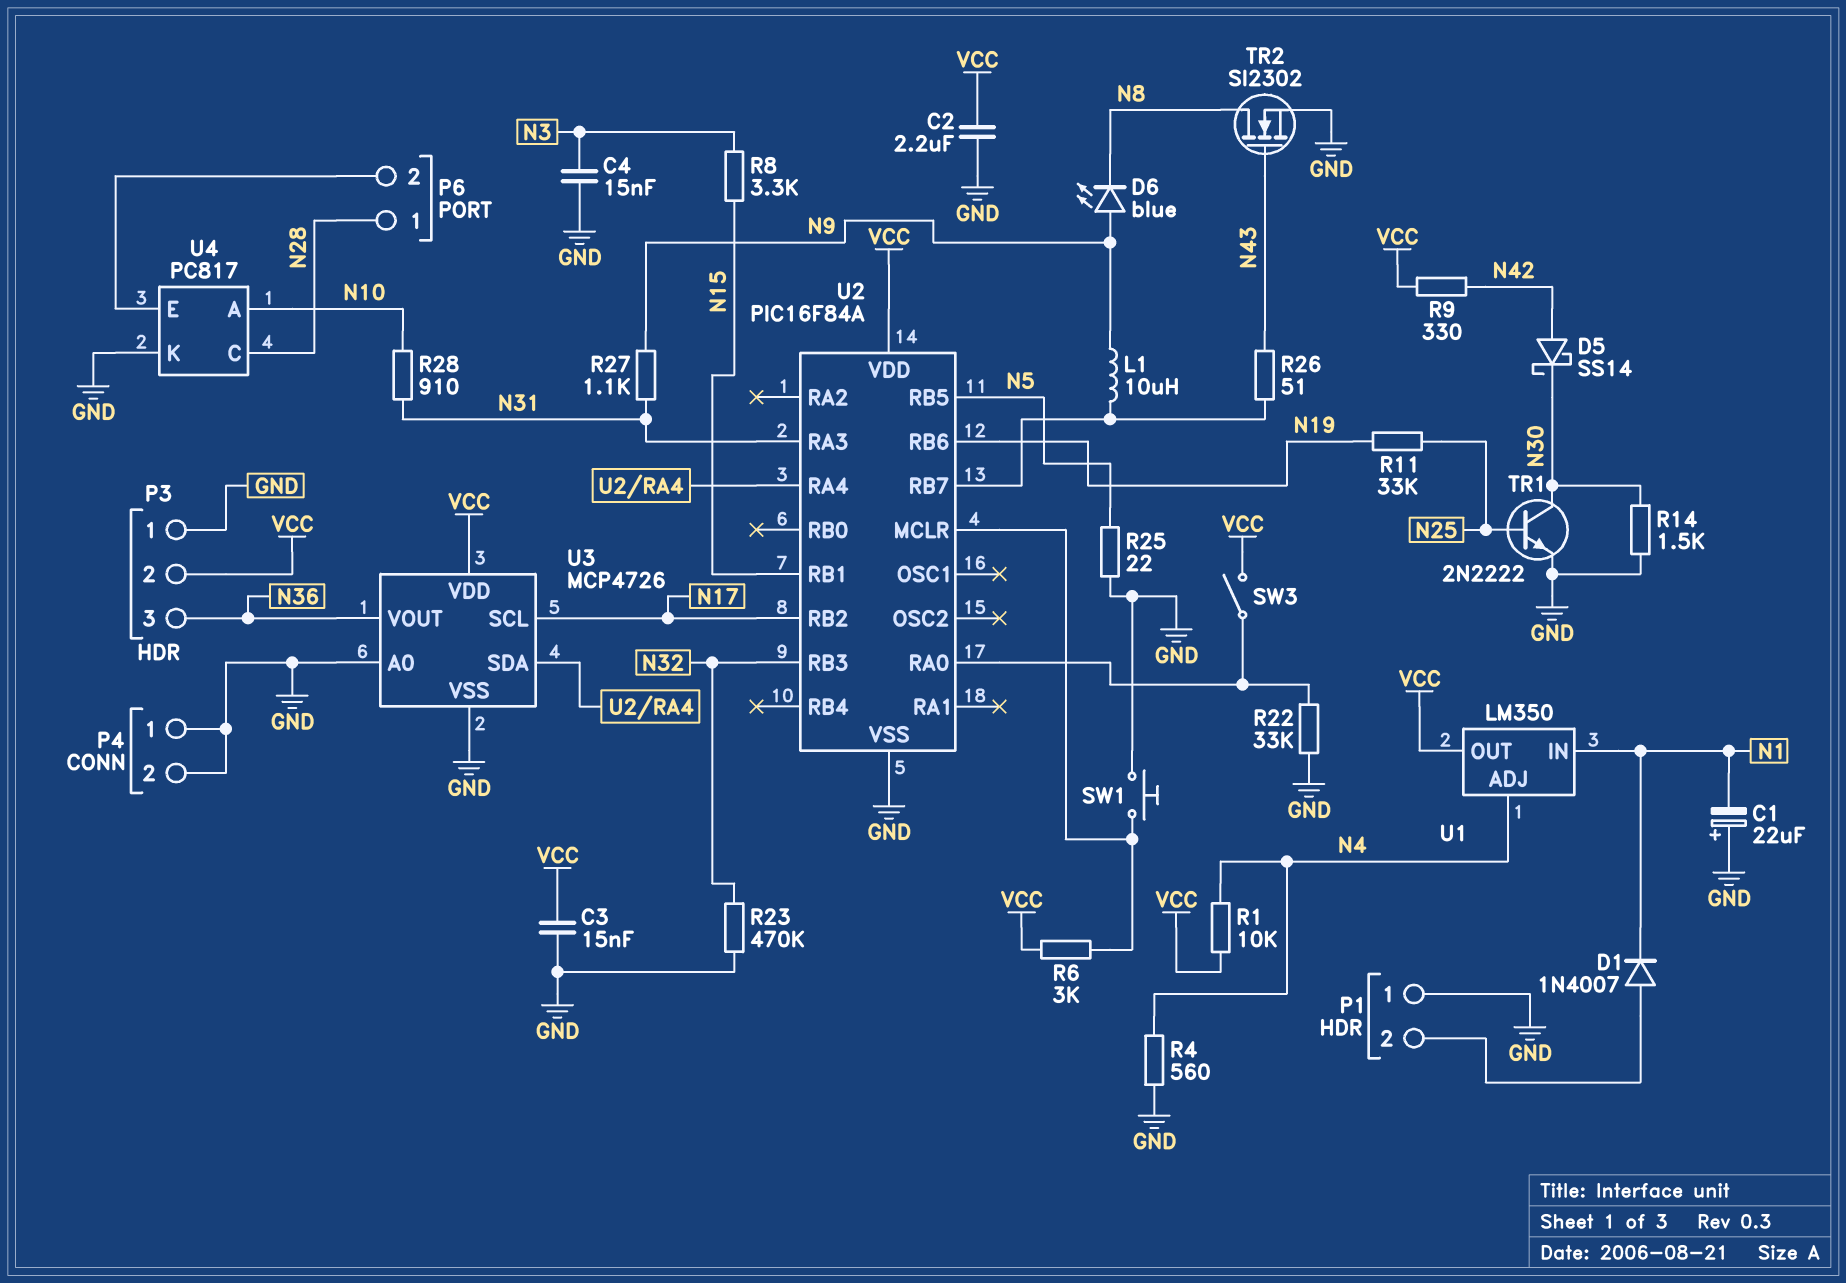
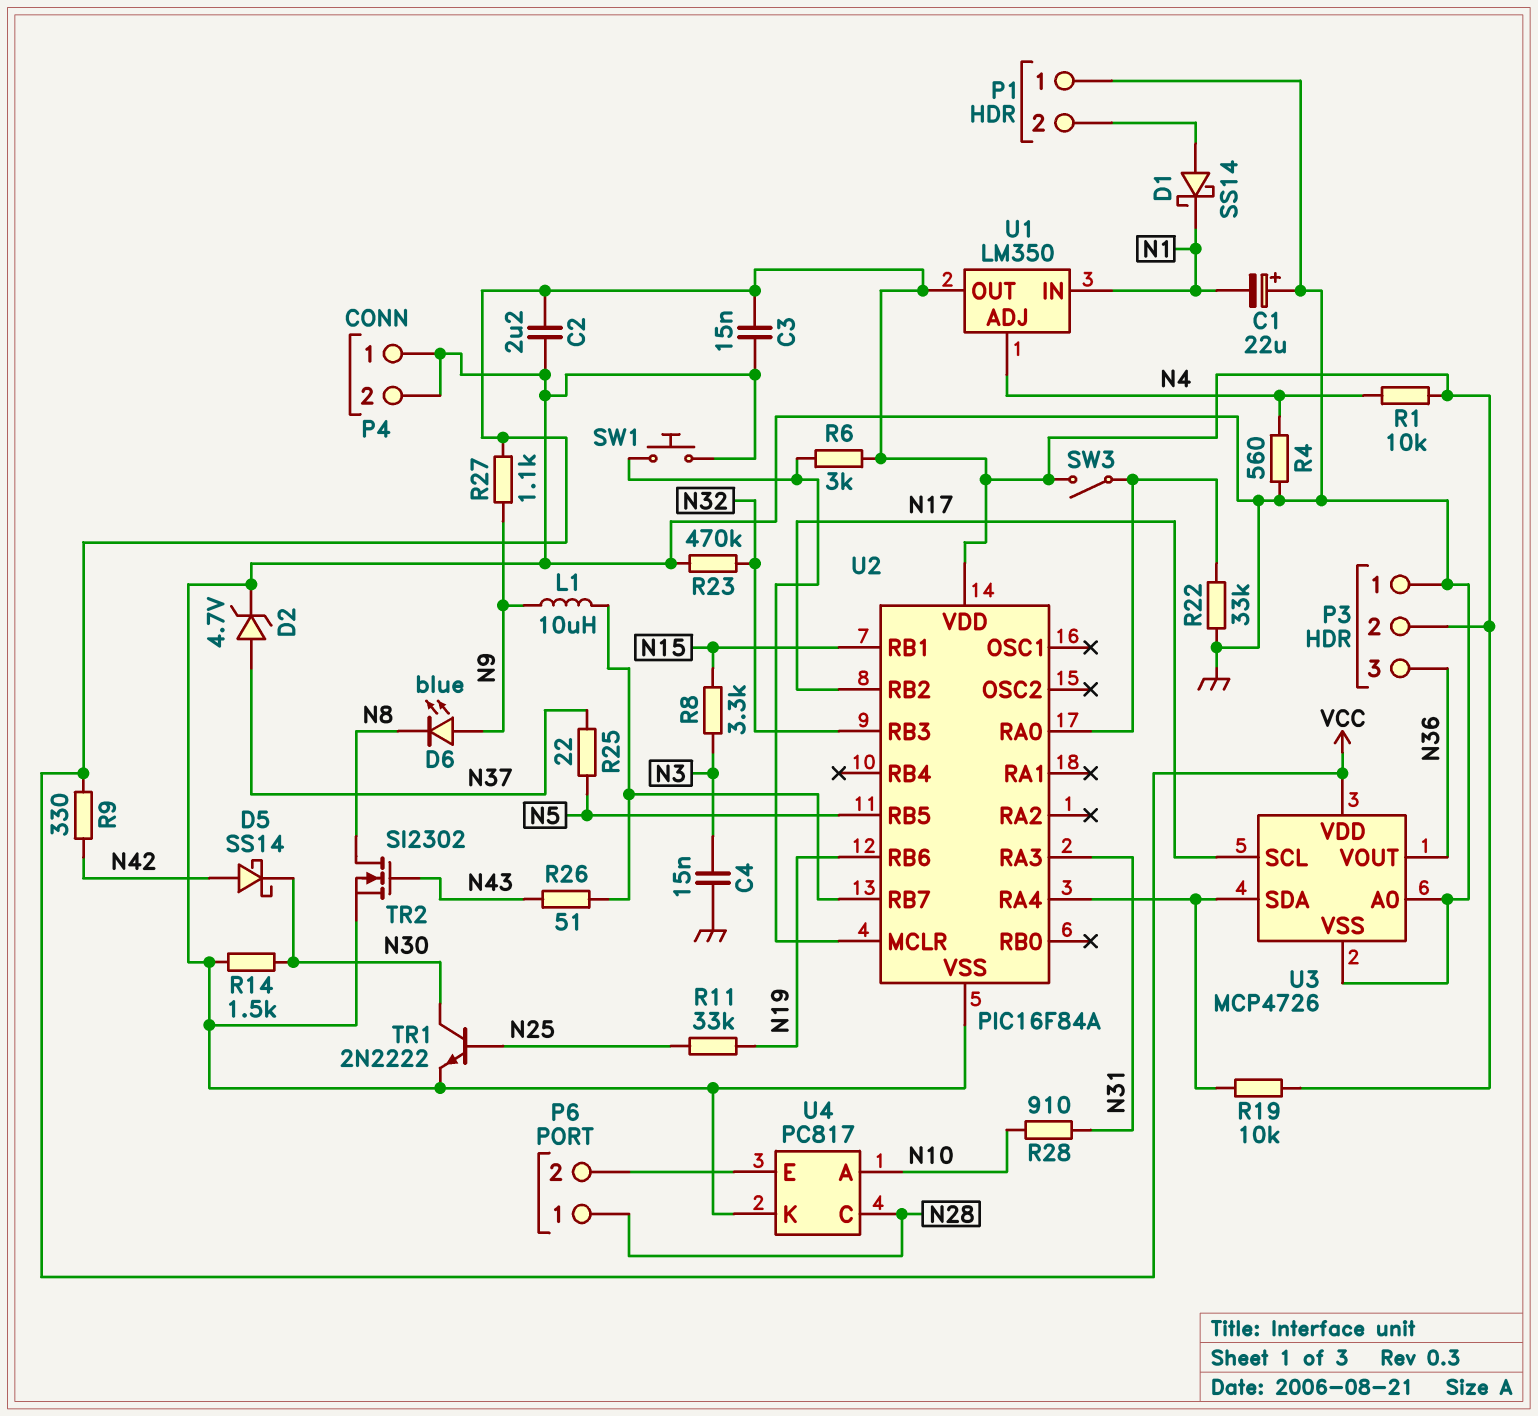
D1: diode 1N4007 (A P1/2, K N1) -> schottky SS14 (A P1/2, K N1)
D2: none -> zener 4.7V (A N37, K GND)
R19: none -> 10k (U2/RA4, VCC)
R25: 22 (GND, N5) -> 22 (N5, N37)
R27: 1.1k (N9, N31) -> 1.1k (N9, VCC)

